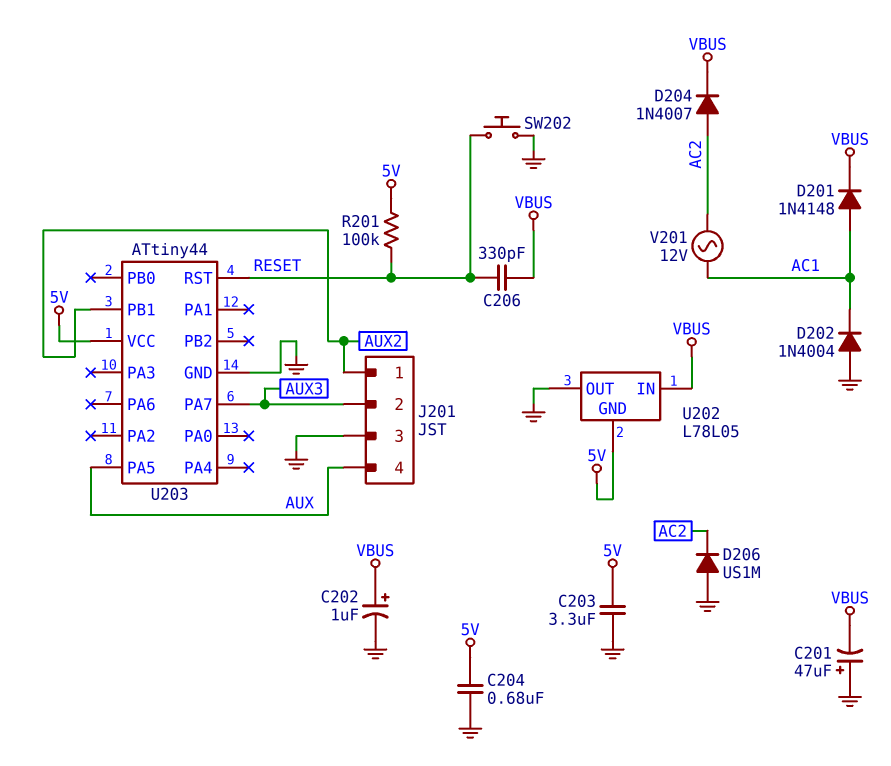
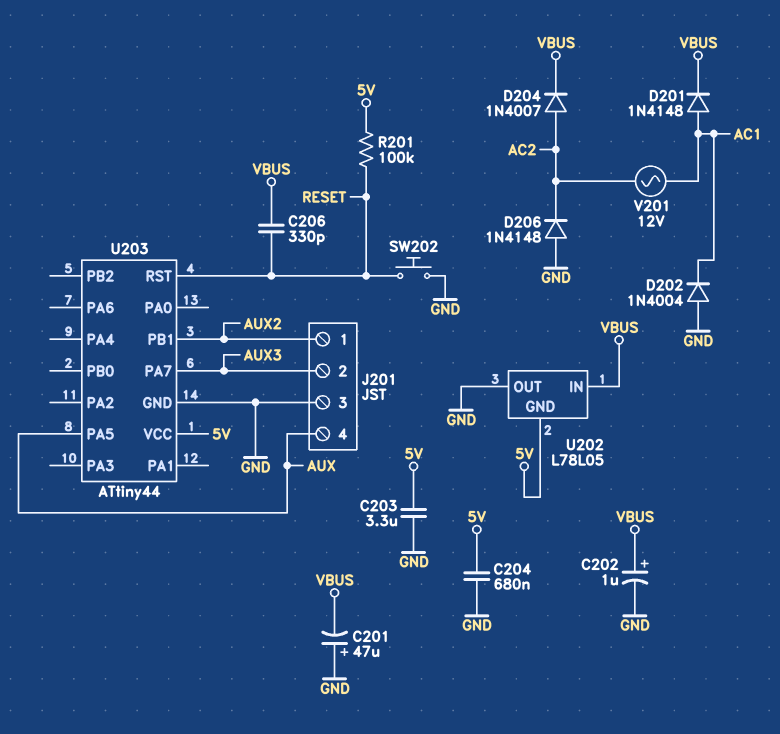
D206: diode US1M (A GND, K AC2) -> diode 1N4148 (A GND, K AC2)

